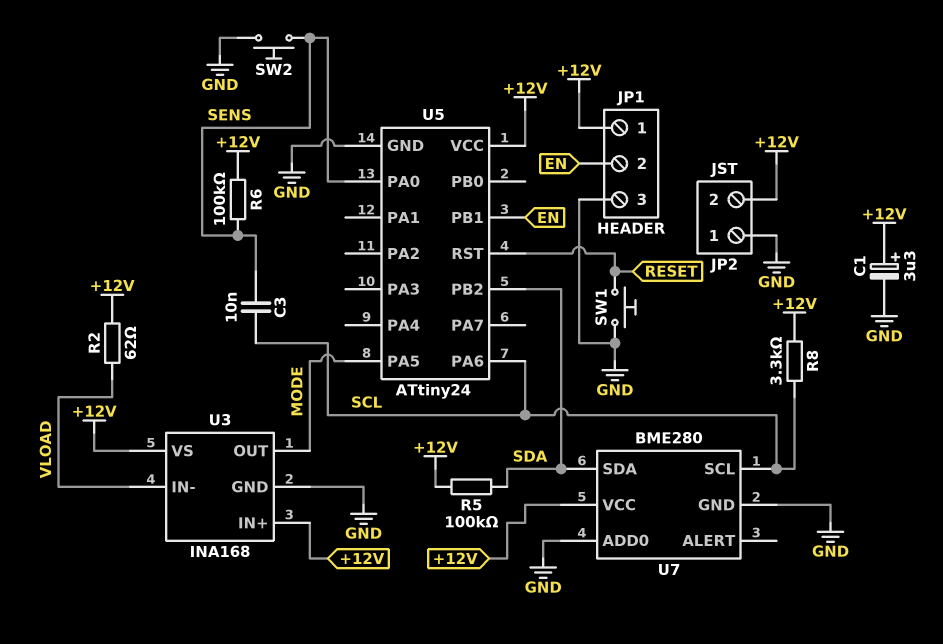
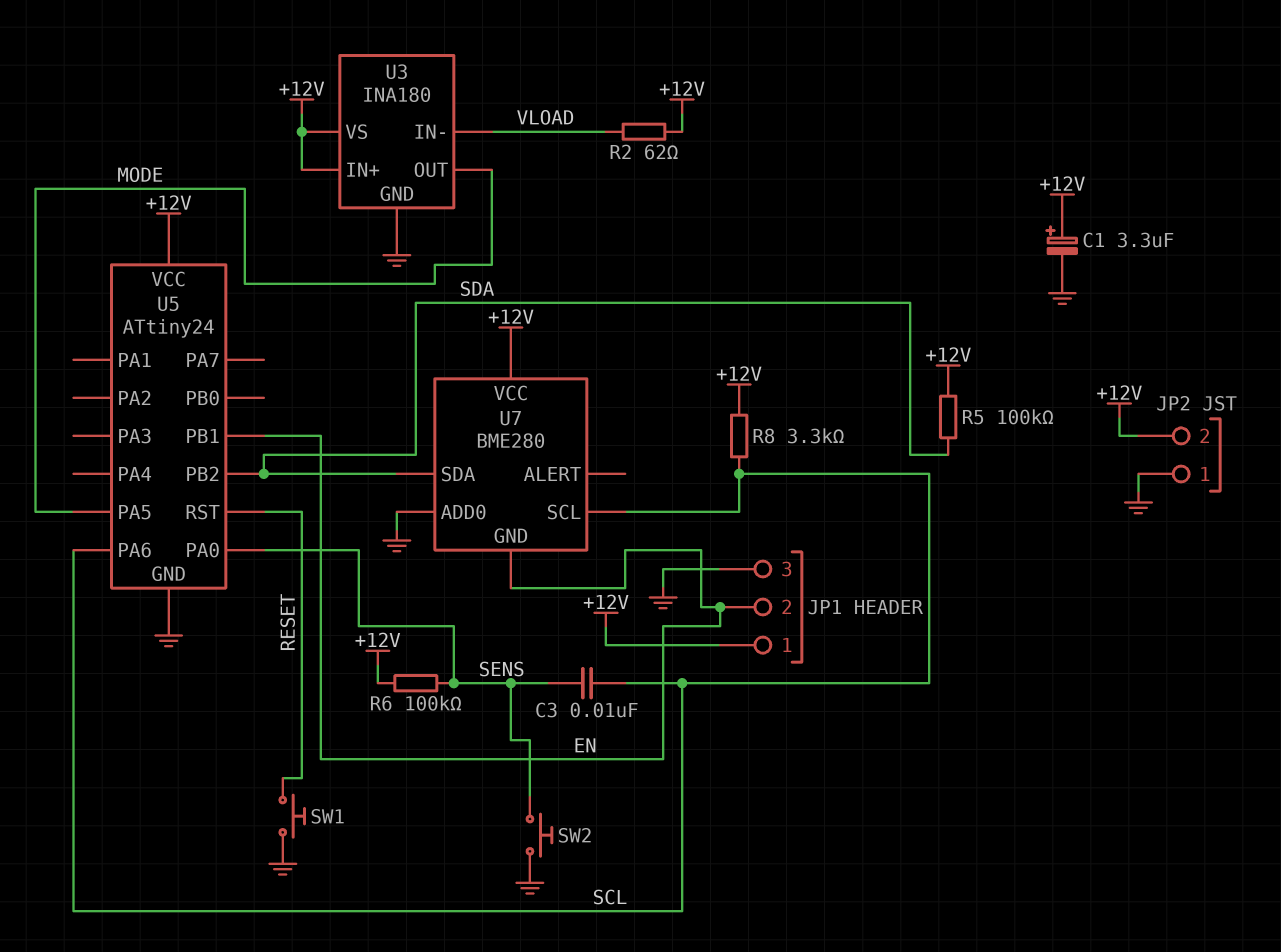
U3: INA168 -> INA180
U7 pin GND: GND -> EN

